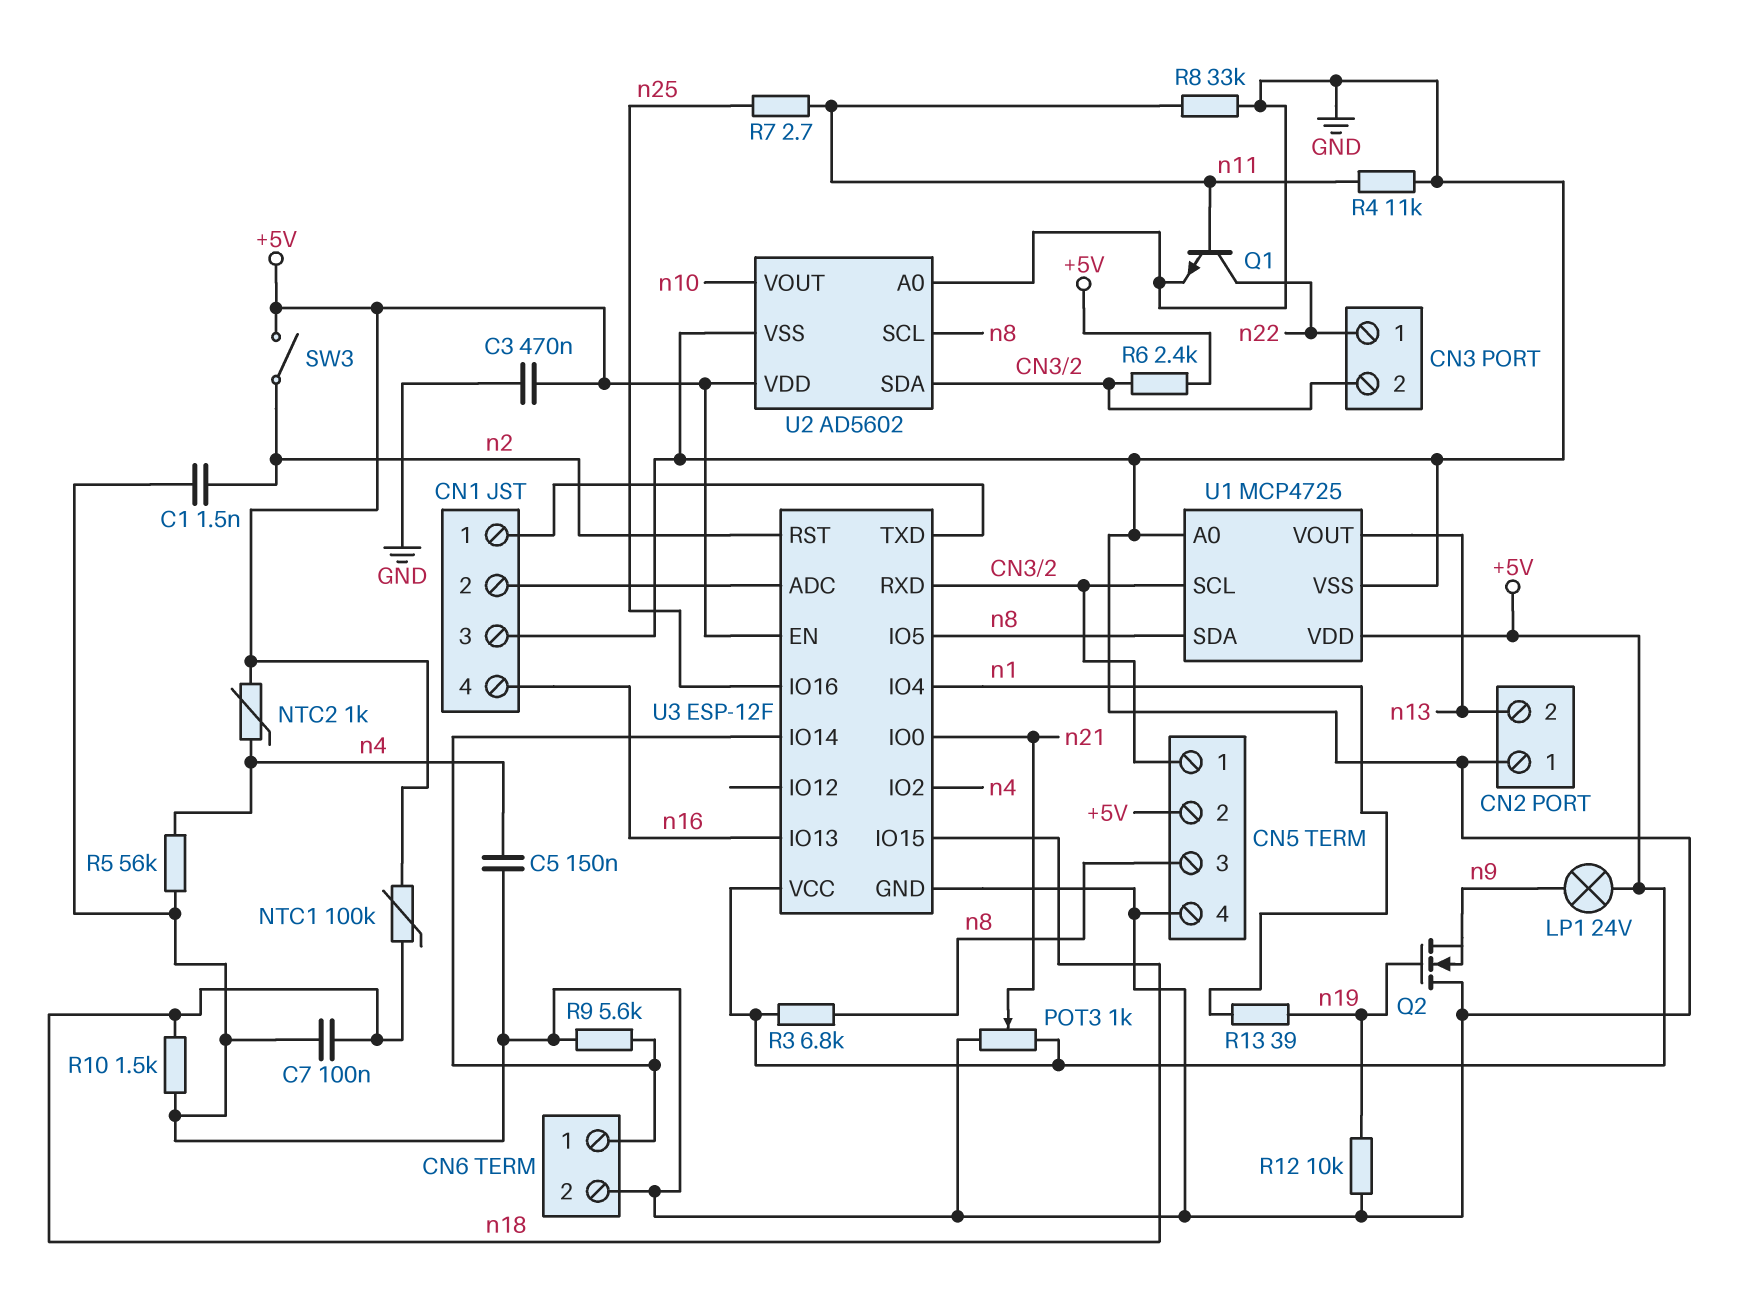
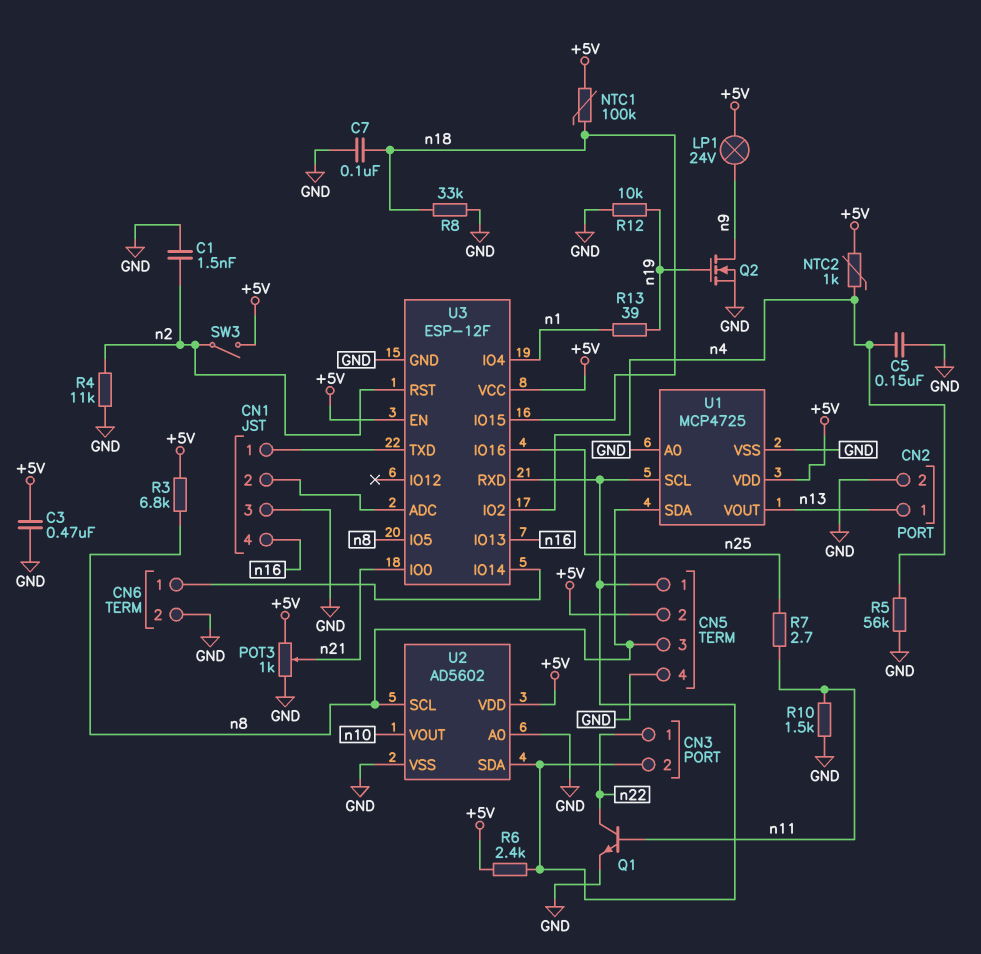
CN2 pin 1: GND -> n13
CN2 pin 2: n13 -> GND
Q2: NMOS (G n19, D GND, S n9) -> NMOS (G n19, D n9, S GND)
R4: 11k (GND, n11) -> 11k (GND, n2)
R8: 33k (GND, n11) -> 33k (GND, n18)
R9: 5.6k (CN6/1, GND) -> none
R10: 1.5k (GND, n18) -> 1.5k (GND, n11)

